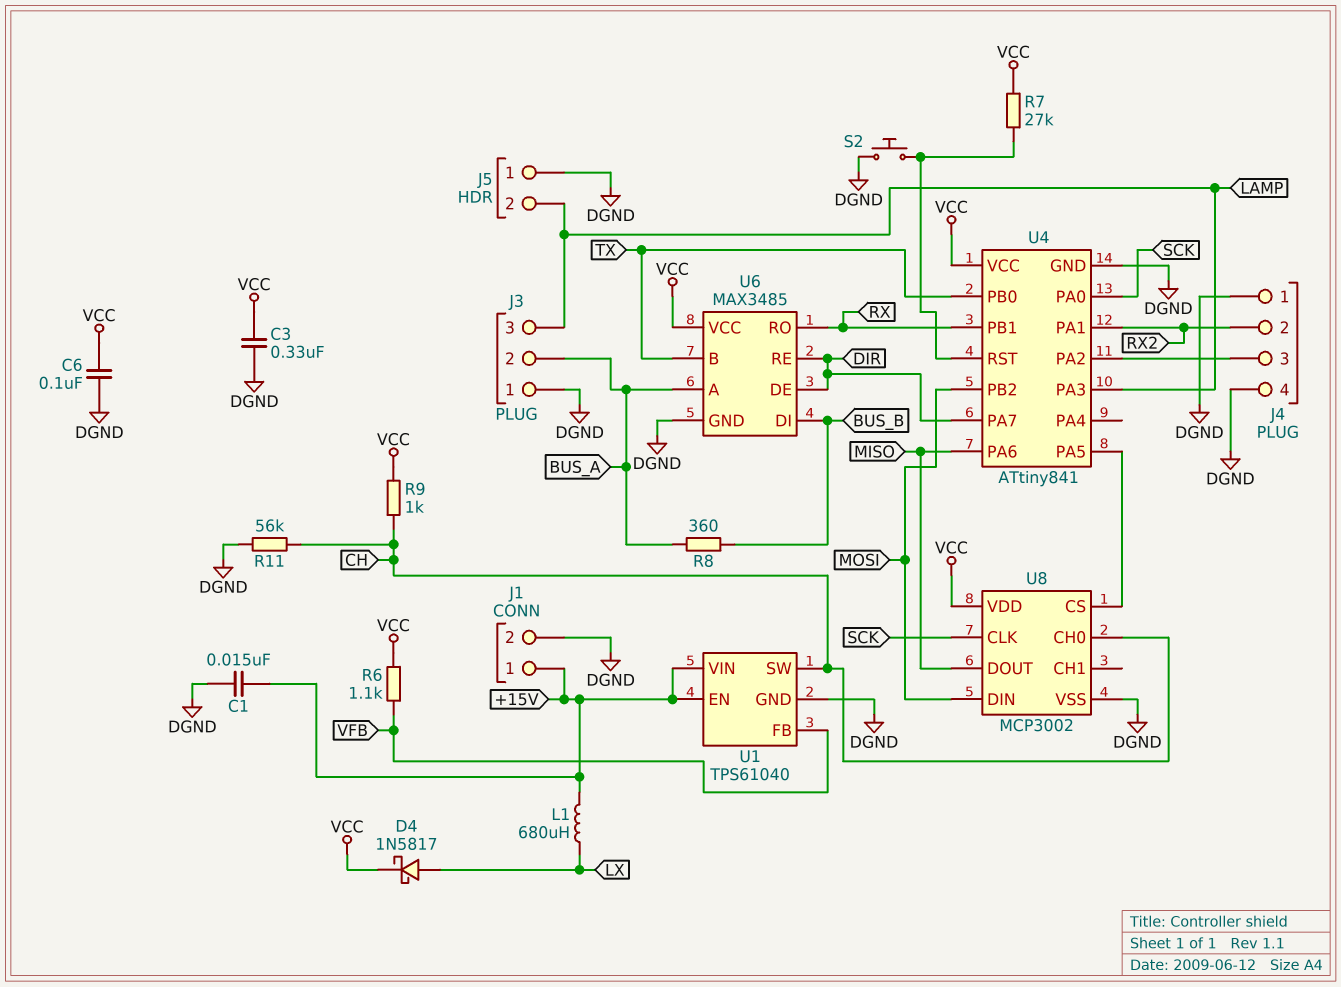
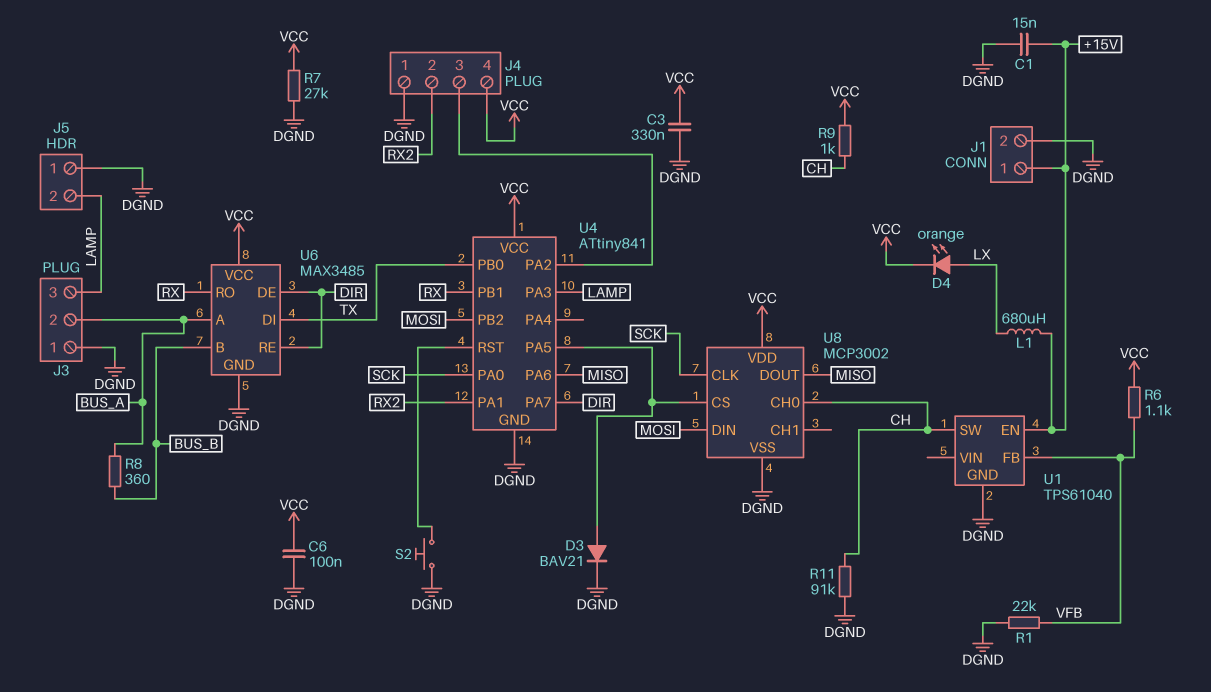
D3: none -> diode BAV21 (A U4/PA5, K DGND)
D4: schottky 1N5817 (A LX, K VCC) -> LED orange (A LX, K VCC)
J4 pin 4: DGND -> VCC
R1: none -> 22k (DGND, VFB)
R7: 27k (U4/RST, VCC) -> 27k (DGND, VCC)
R11: 56k (CH, DGND) -> 91k (CH, DGND)
U1 pin VIN: +15V -> none
U6 pin B: TX -> BUS_B
U6 pin DI: BUS_B -> TX

